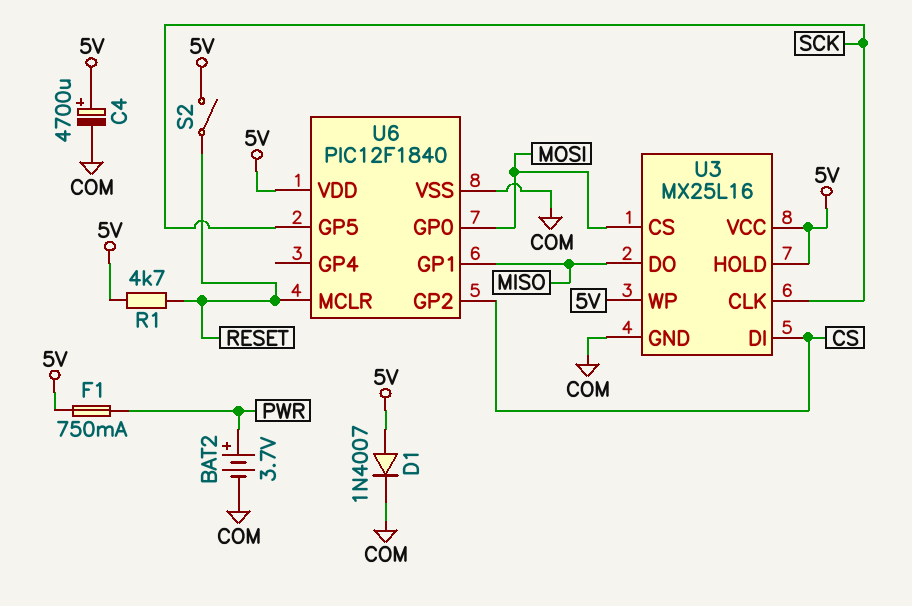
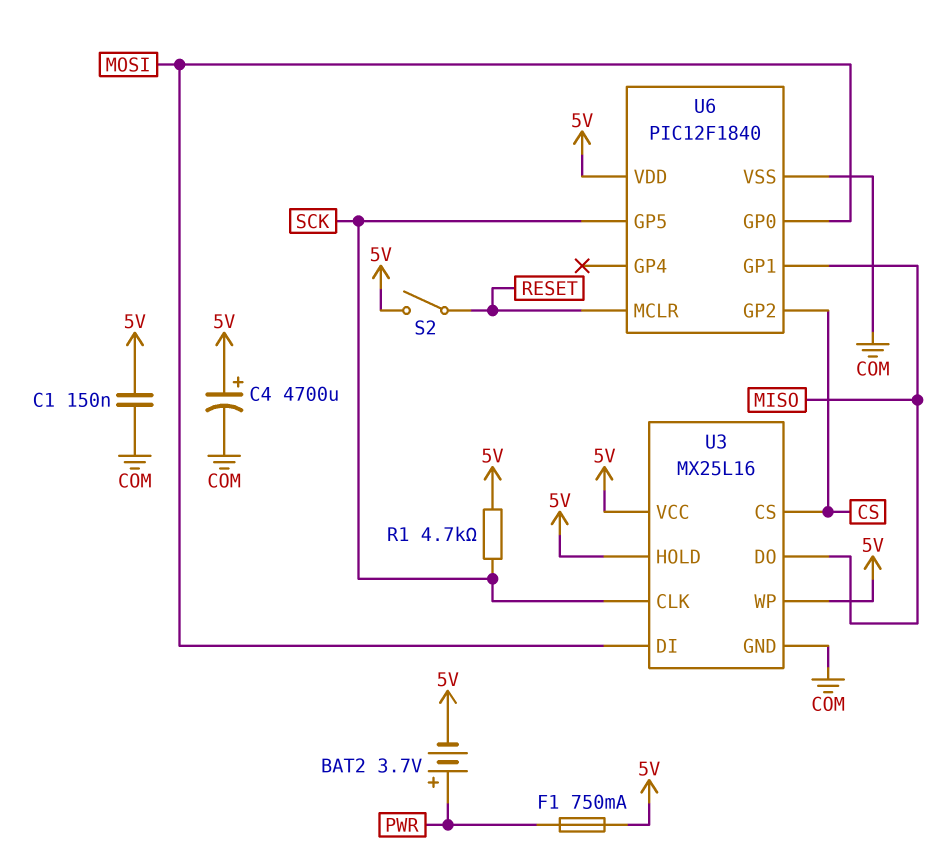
BAT2: 3.7V (plus PWR, minus COM) -> 3.7V (plus PWR, minus 5V)
C1: none -> 150nF (5V, COM)
D1: diode 1N4007 (A 5V, K COM) -> none
R1: 4.7k (5V, RESET) -> 4.7k (5V, SCK)
U3 pin CS: MOSI -> CS
U3 pin DI: CS -> MOSI

